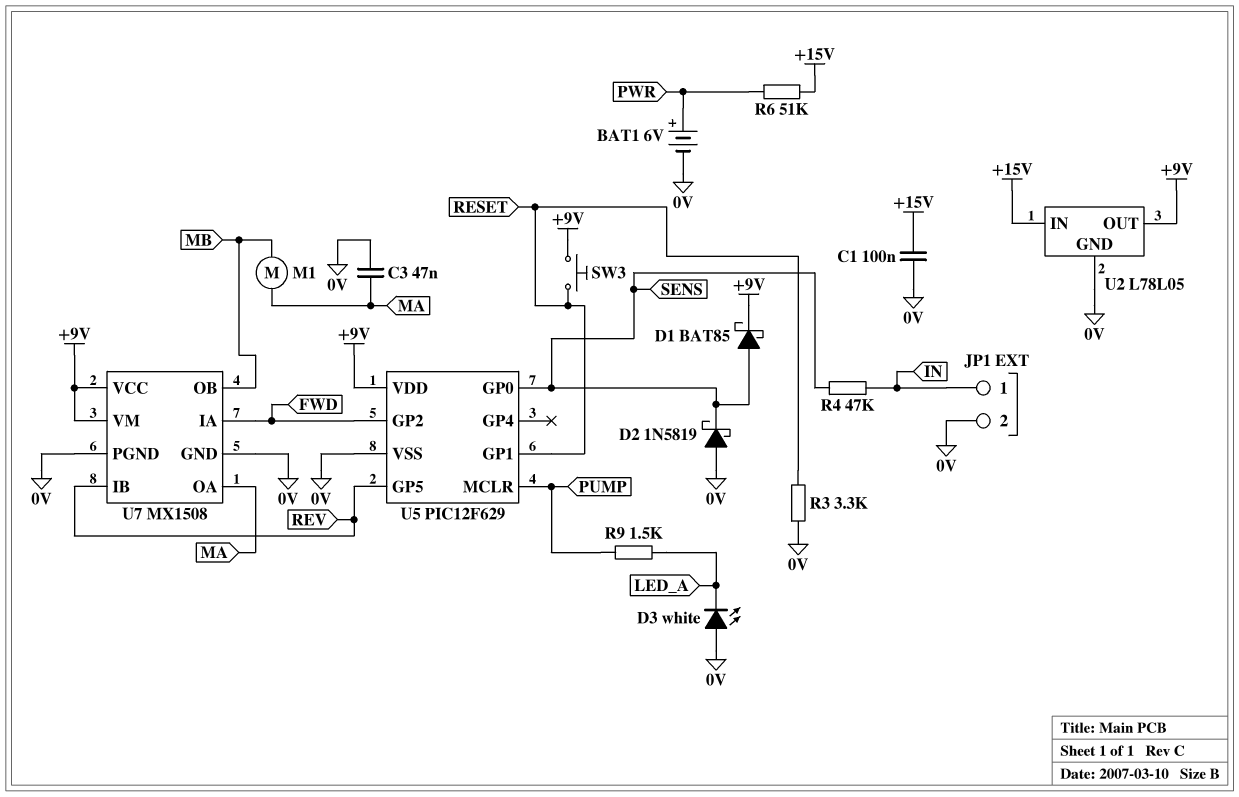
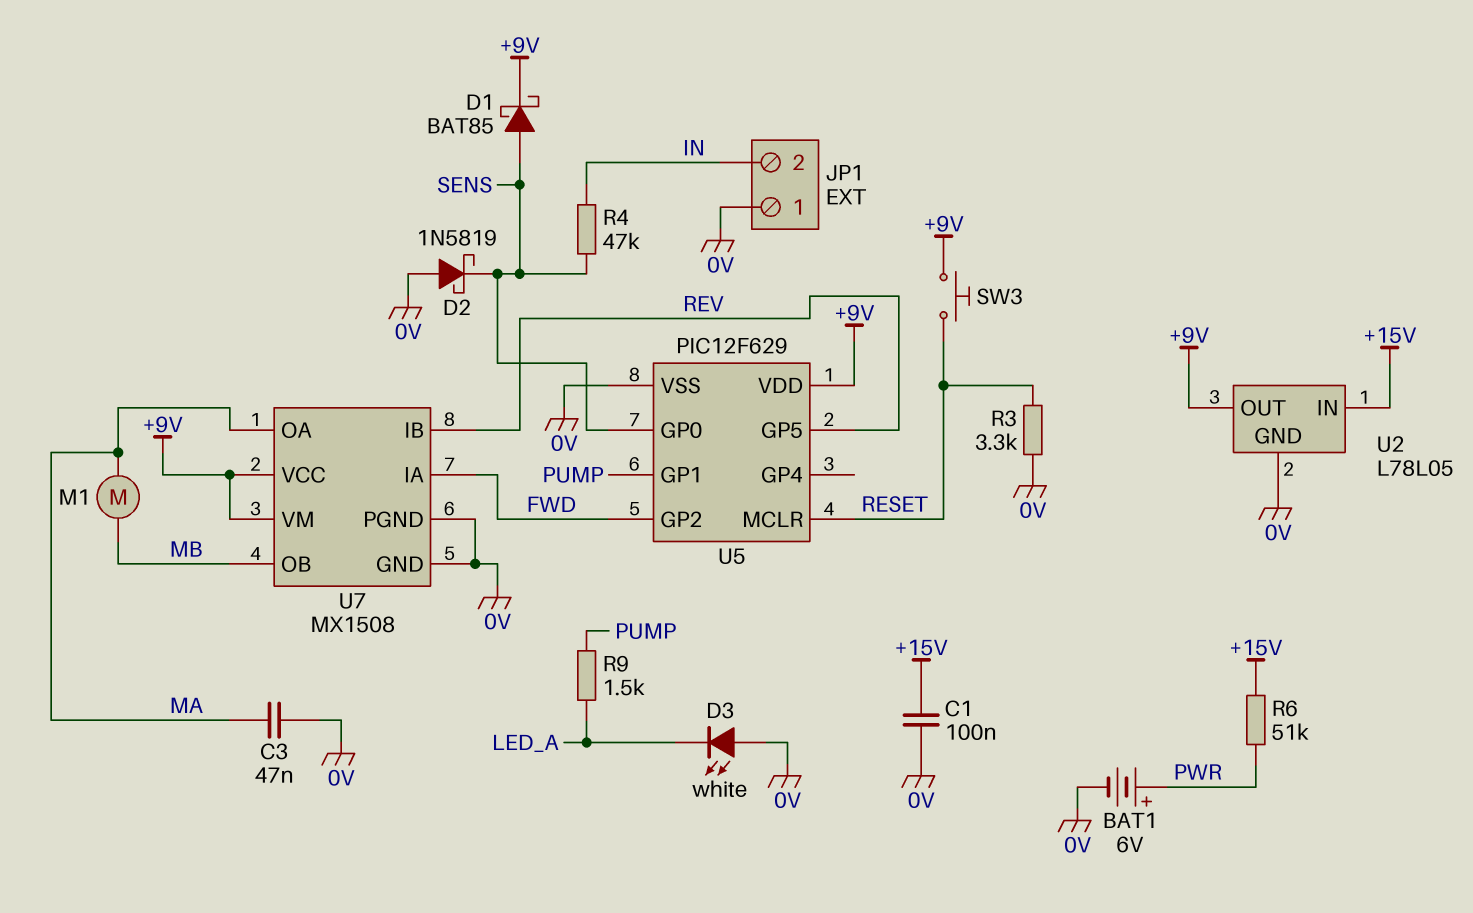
JP1 pin 1: IN -> 0V
JP1 pin 2: 0V -> IN
U5 pin GP1: RESET -> PUMP
U5 pin MCLR: PUMP -> RESET

